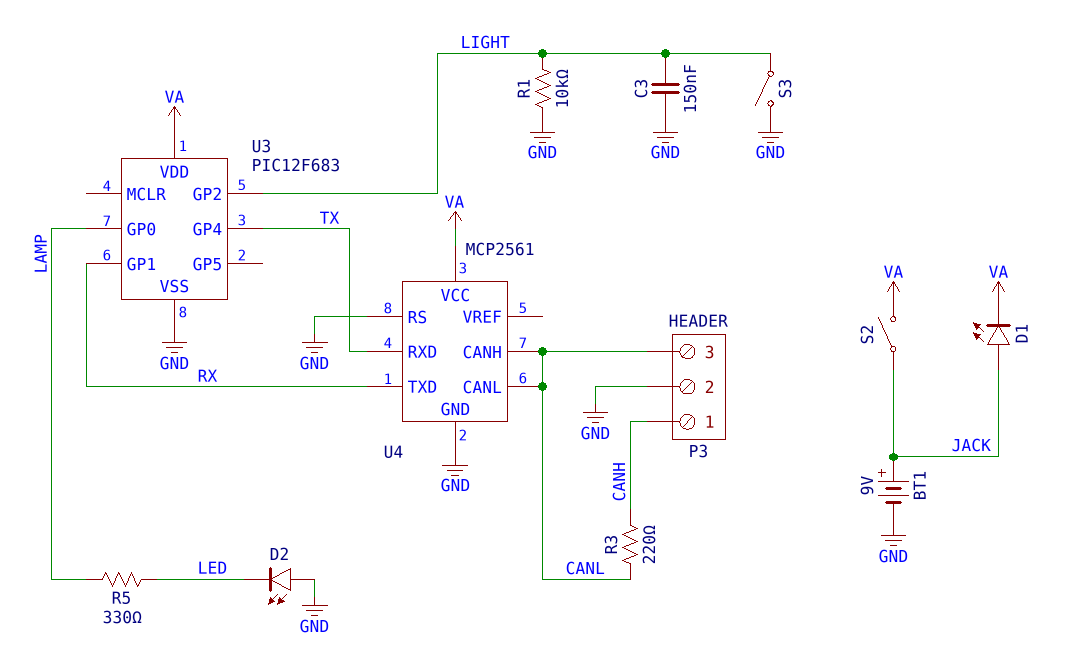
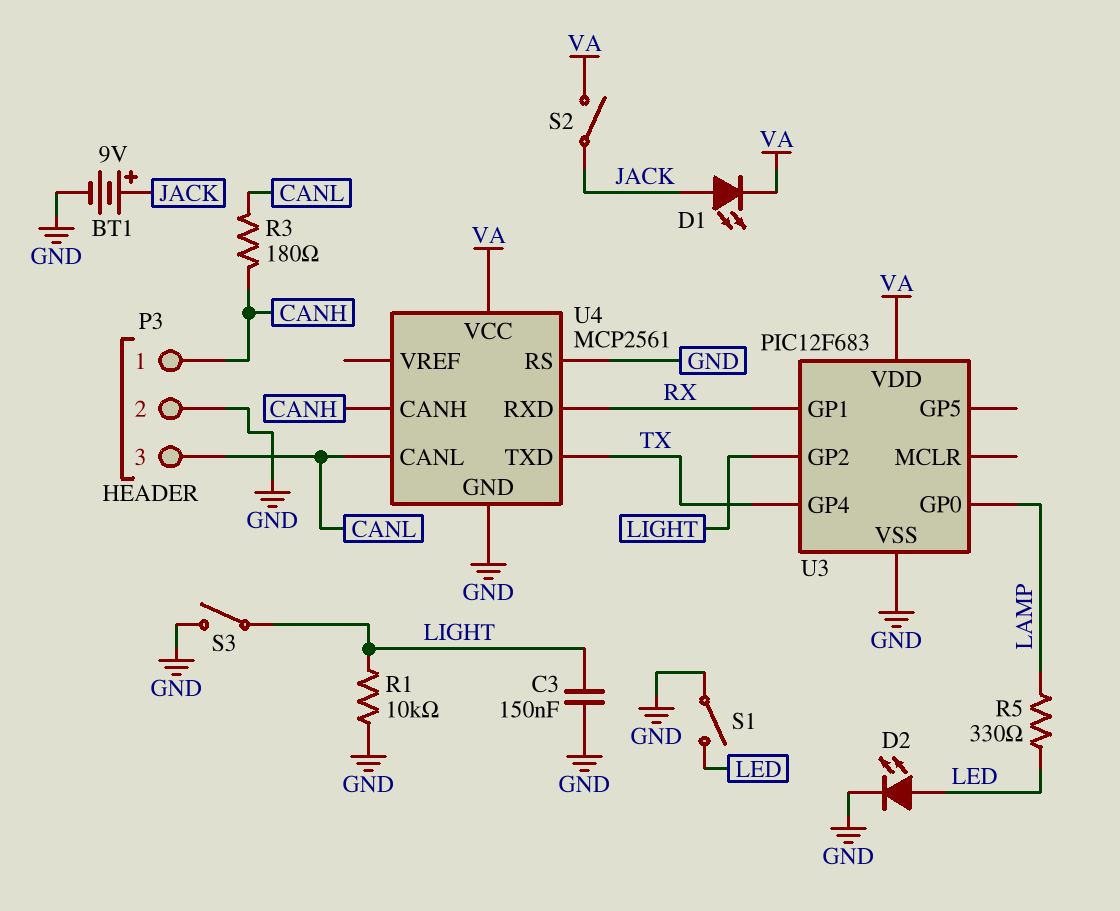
D2: LED (A GND, K LED) -> LED (A LED, K GND)
R3: 220 (CANH, CANL) -> 180 (CANH, CANL)
S1: none -> switch (GND, LED)
U4 pin CANH: CANL -> CANH
U4 pin RXD: TX -> RX
U4 pin TXD: RX -> TX

